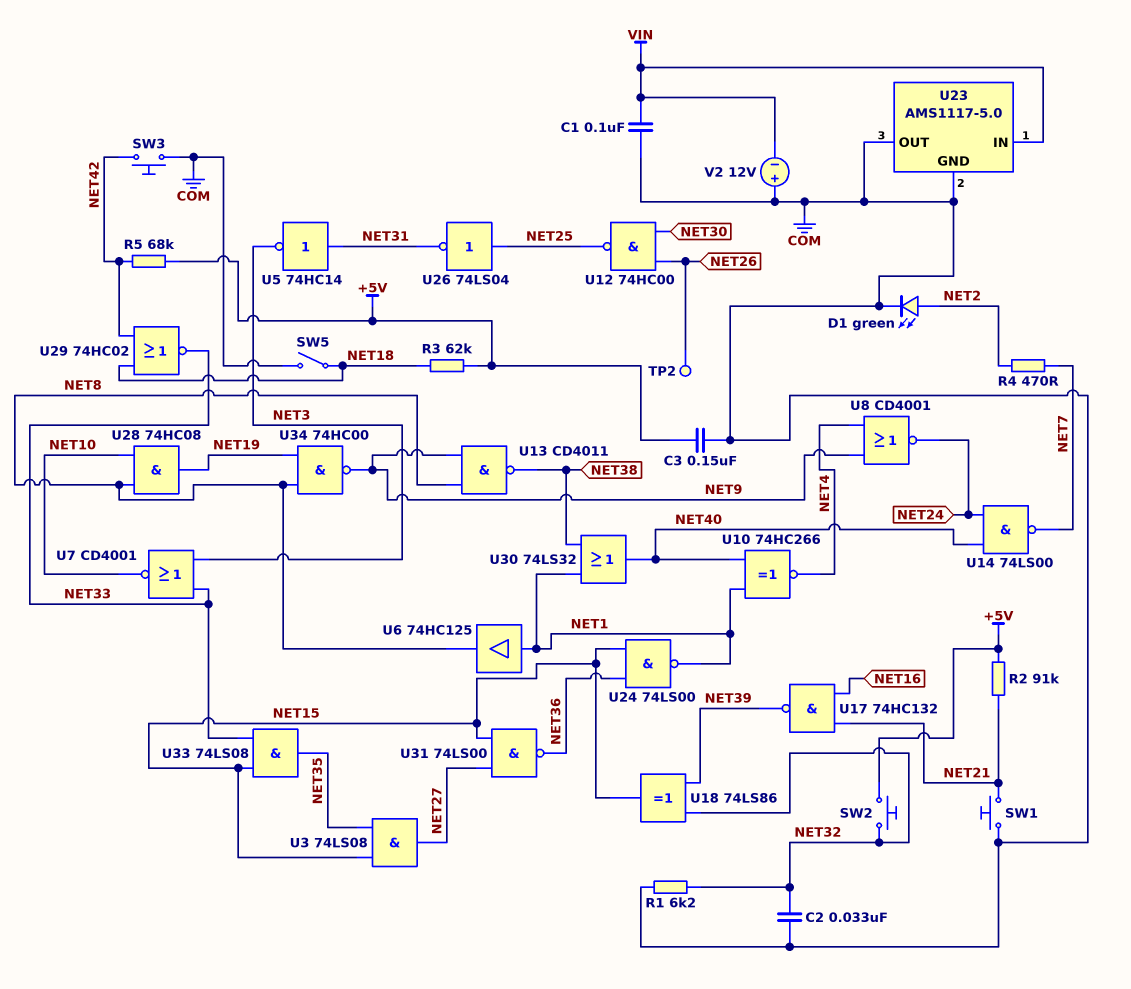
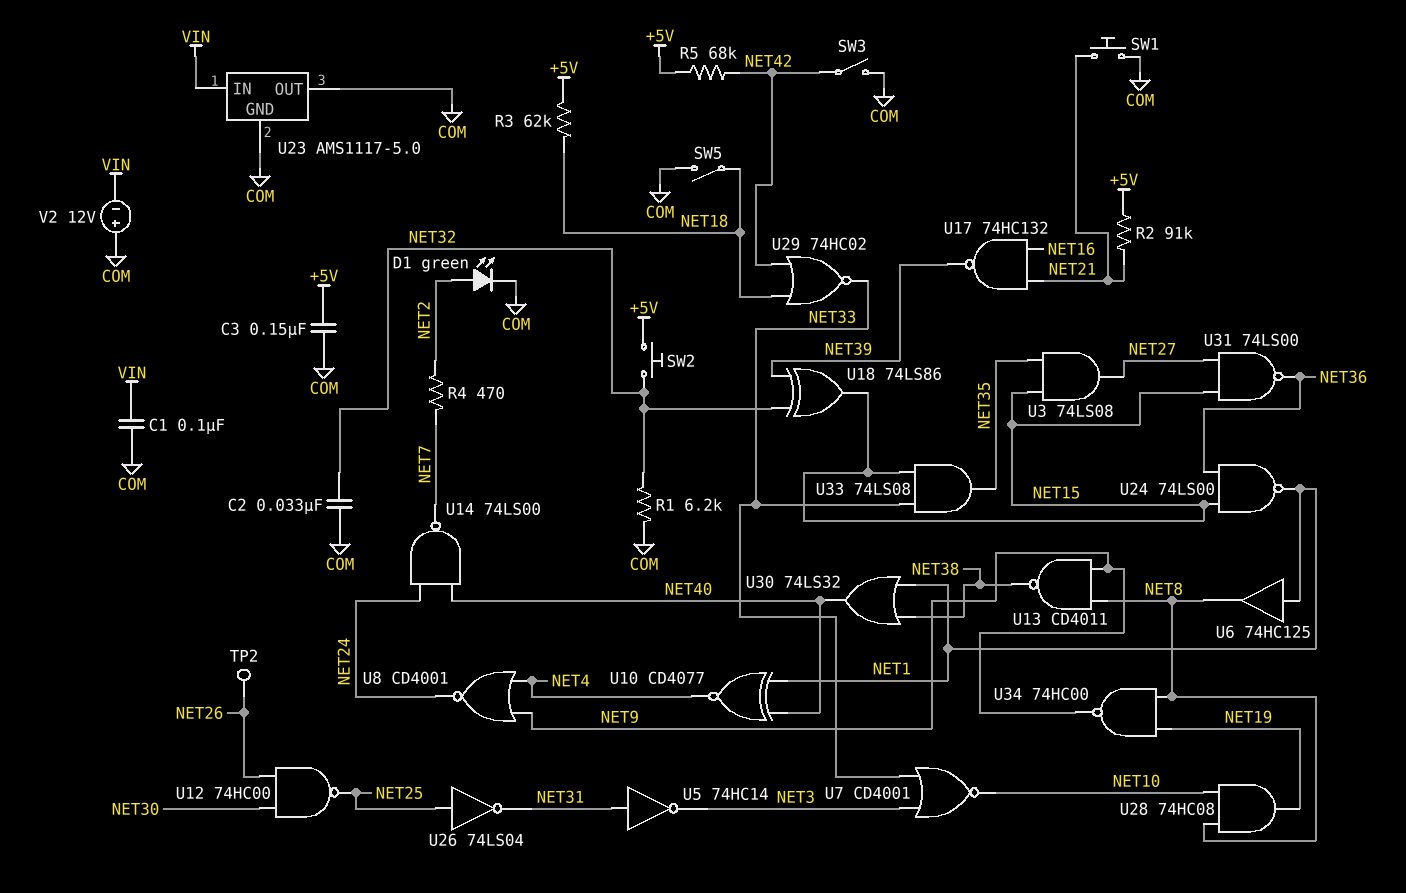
SW3: button (COM, NET42) -> switch (COM, NET42)
U10: XNOR 74HC266 (in NET1, in NET40, out NET4) -> XNOR CD4077 (in NET1, in NET40, out NET4)

